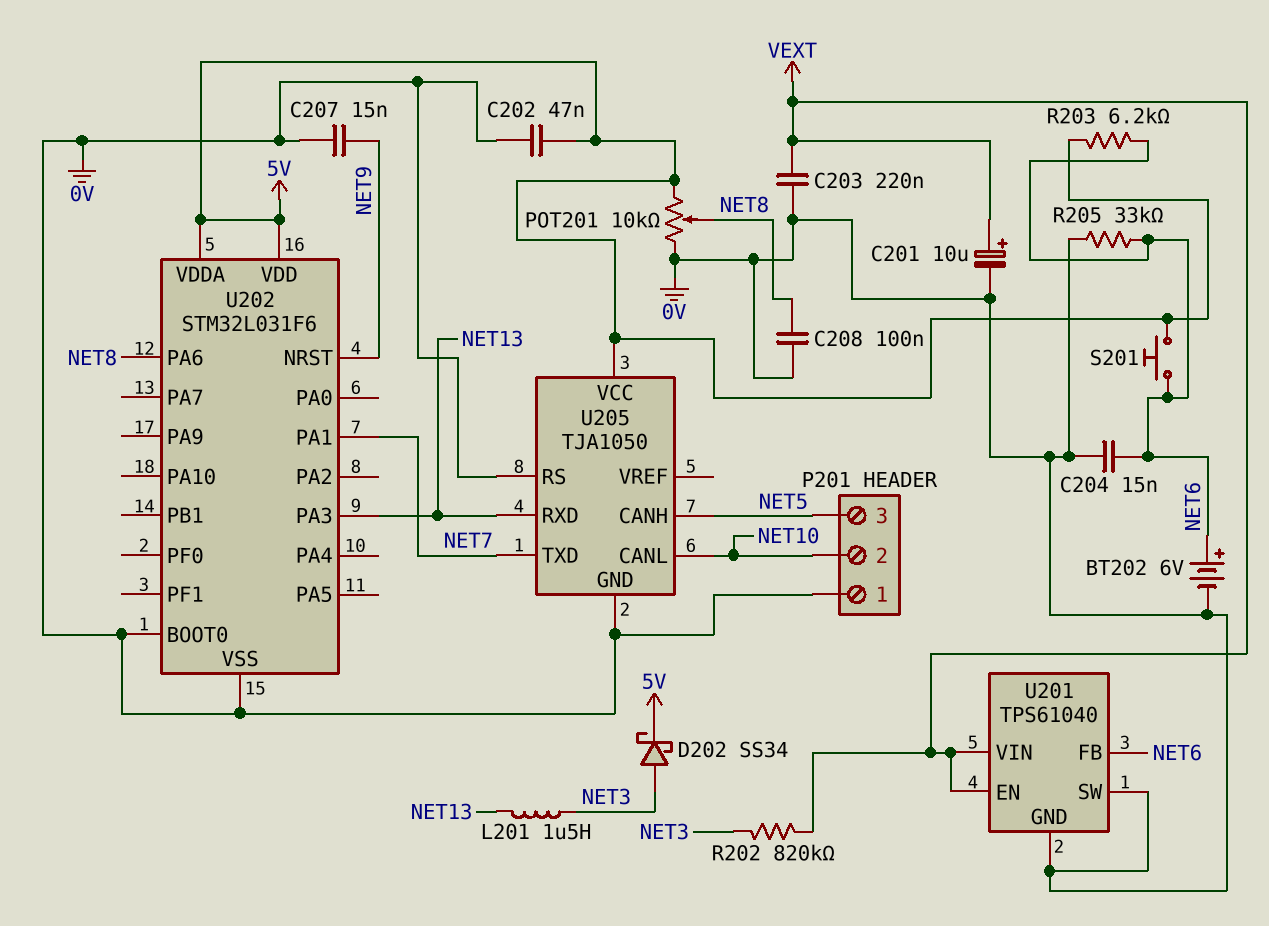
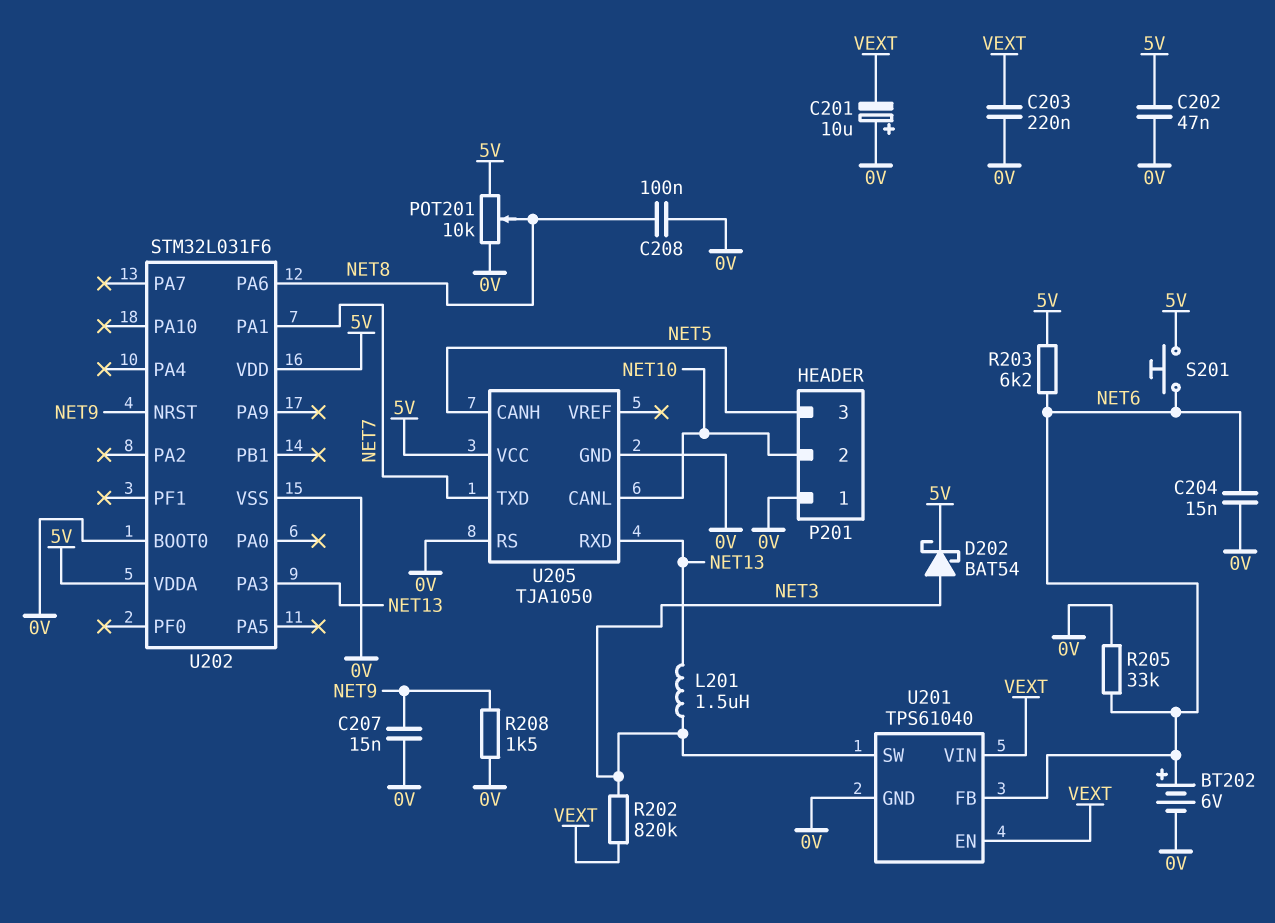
C201: 10uF (plus VEXT, minus 0V) -> 10uF (plus 0V, minus VEXT)
D202: schottky SS34 (A NET3, K 5V) -> schottky BAT54 (A NET3, K 5V)
R208: none -> 1.5k (0V, NET9)
U201 pin SW: 0V -> NET3

